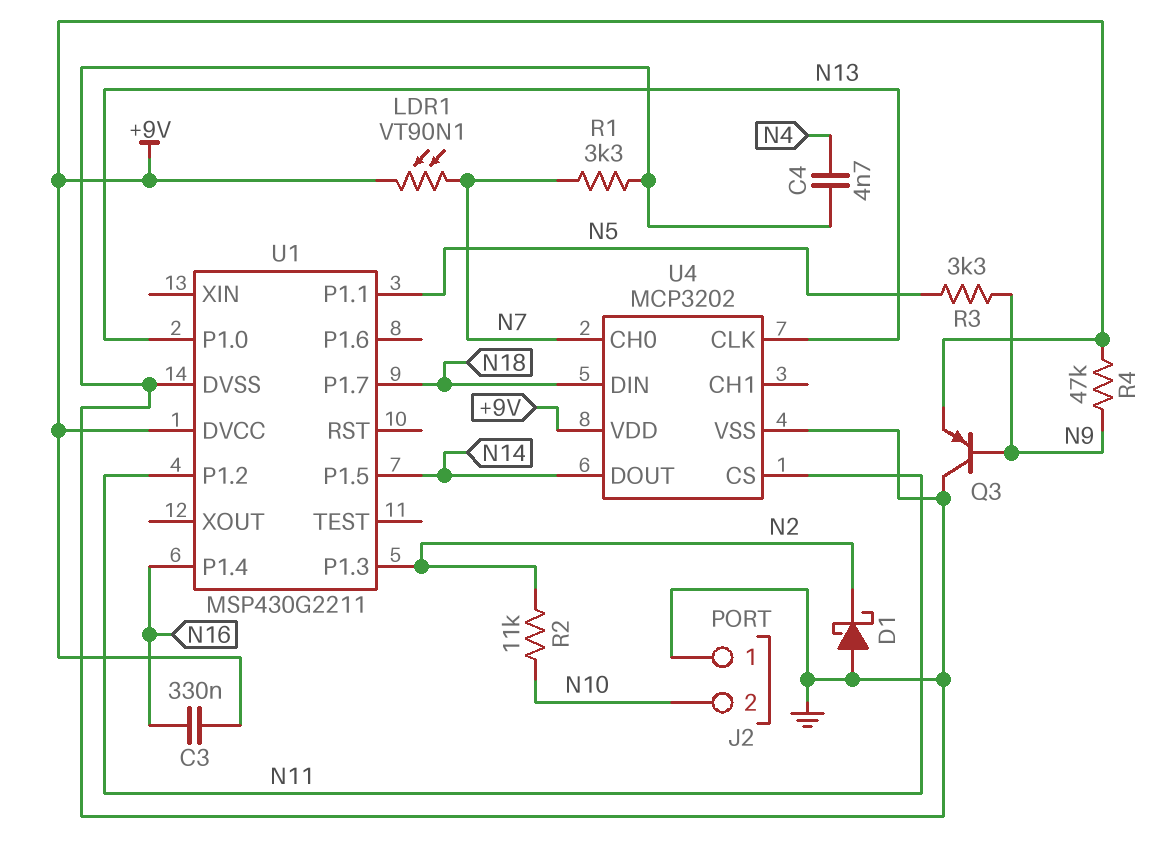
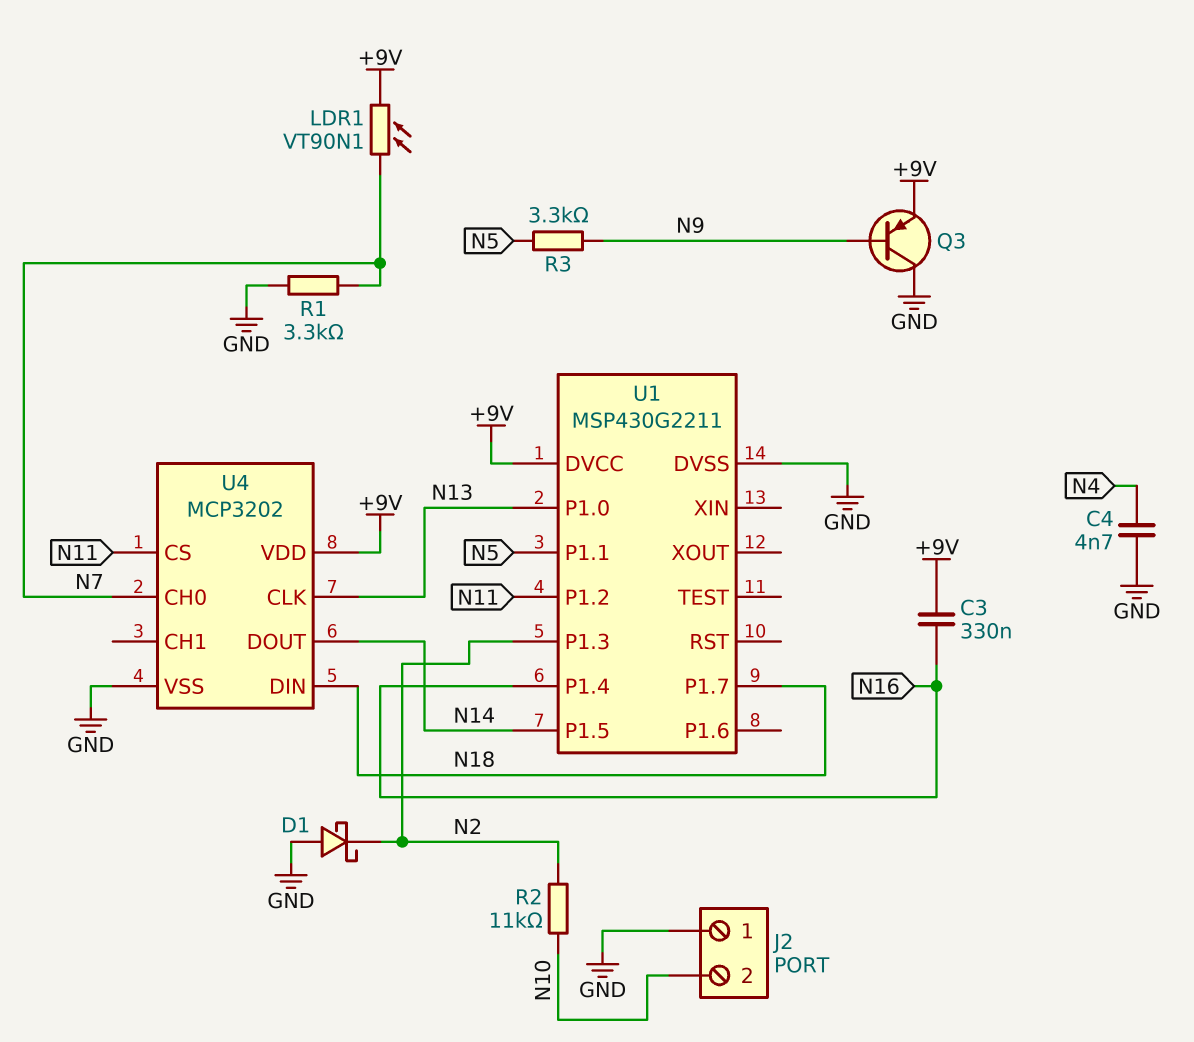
R4: 47k (+9V, N9) -> none

